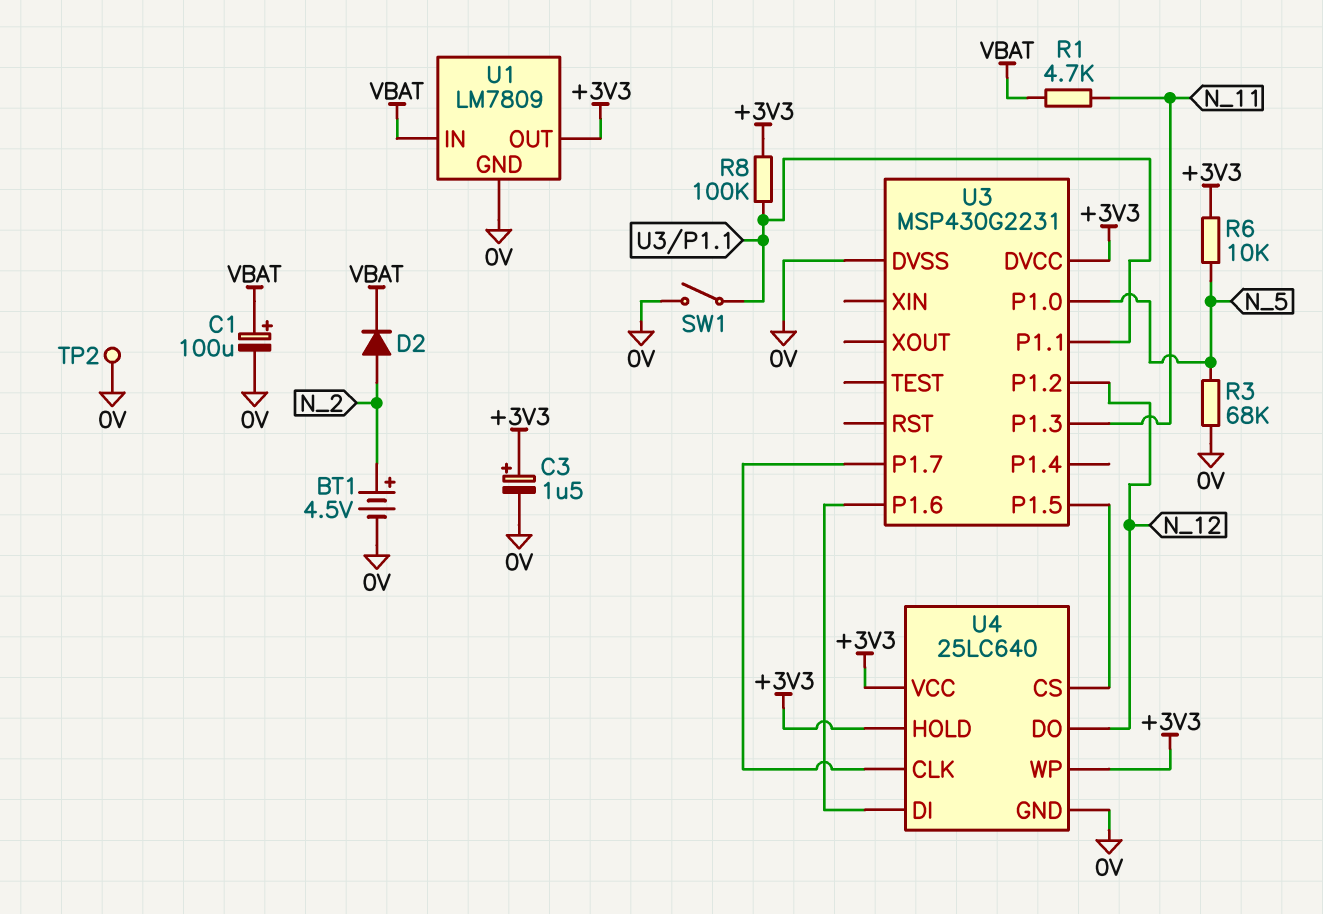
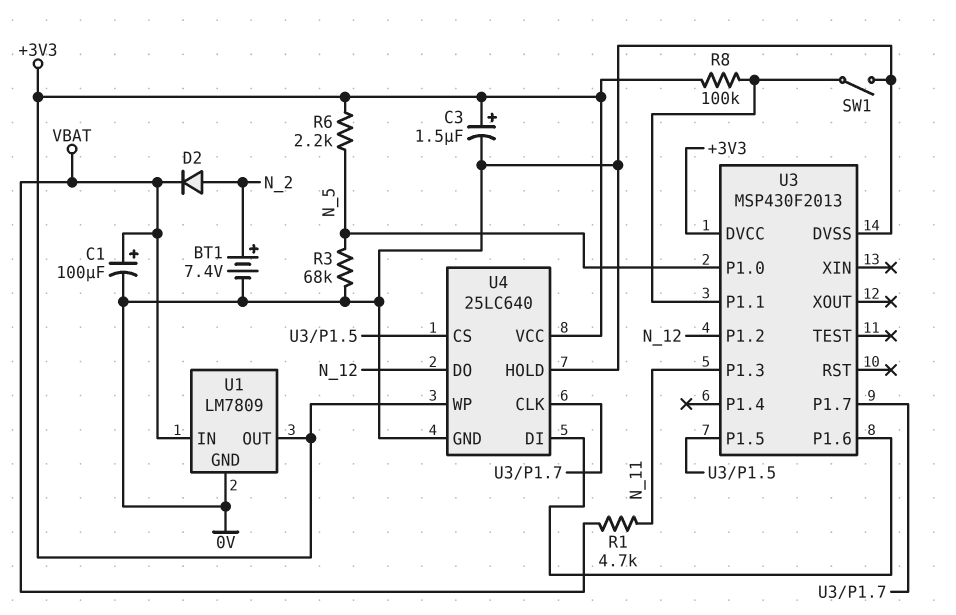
BT1: 4.5V (plus N_2, minus 0V) -> 7.4V (plus N_2, minus 0V)
R6: 10k (+3V3, N_5) -> 2.2k (+3V3, N_5)
TP2: test point (0V) -> none
U3: MSP430G2231 -> MSP430F2013
U4 pin HOLD: +3V3 -> 0V

